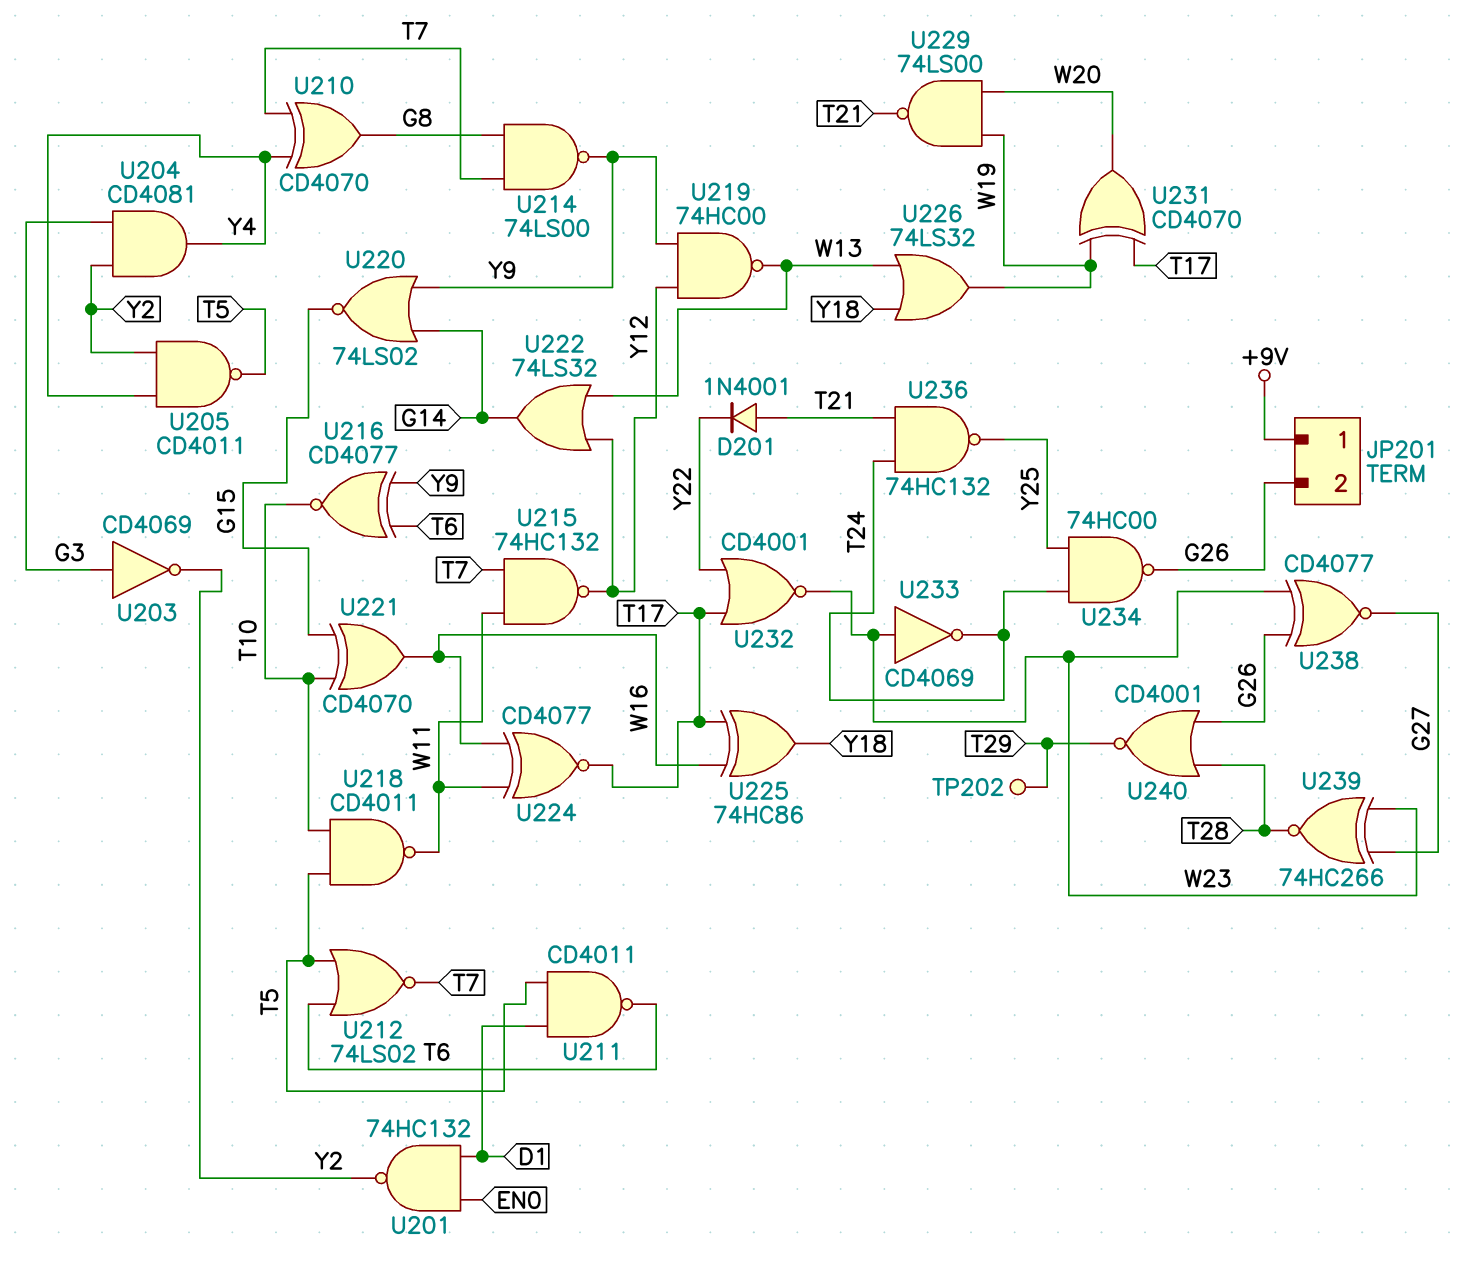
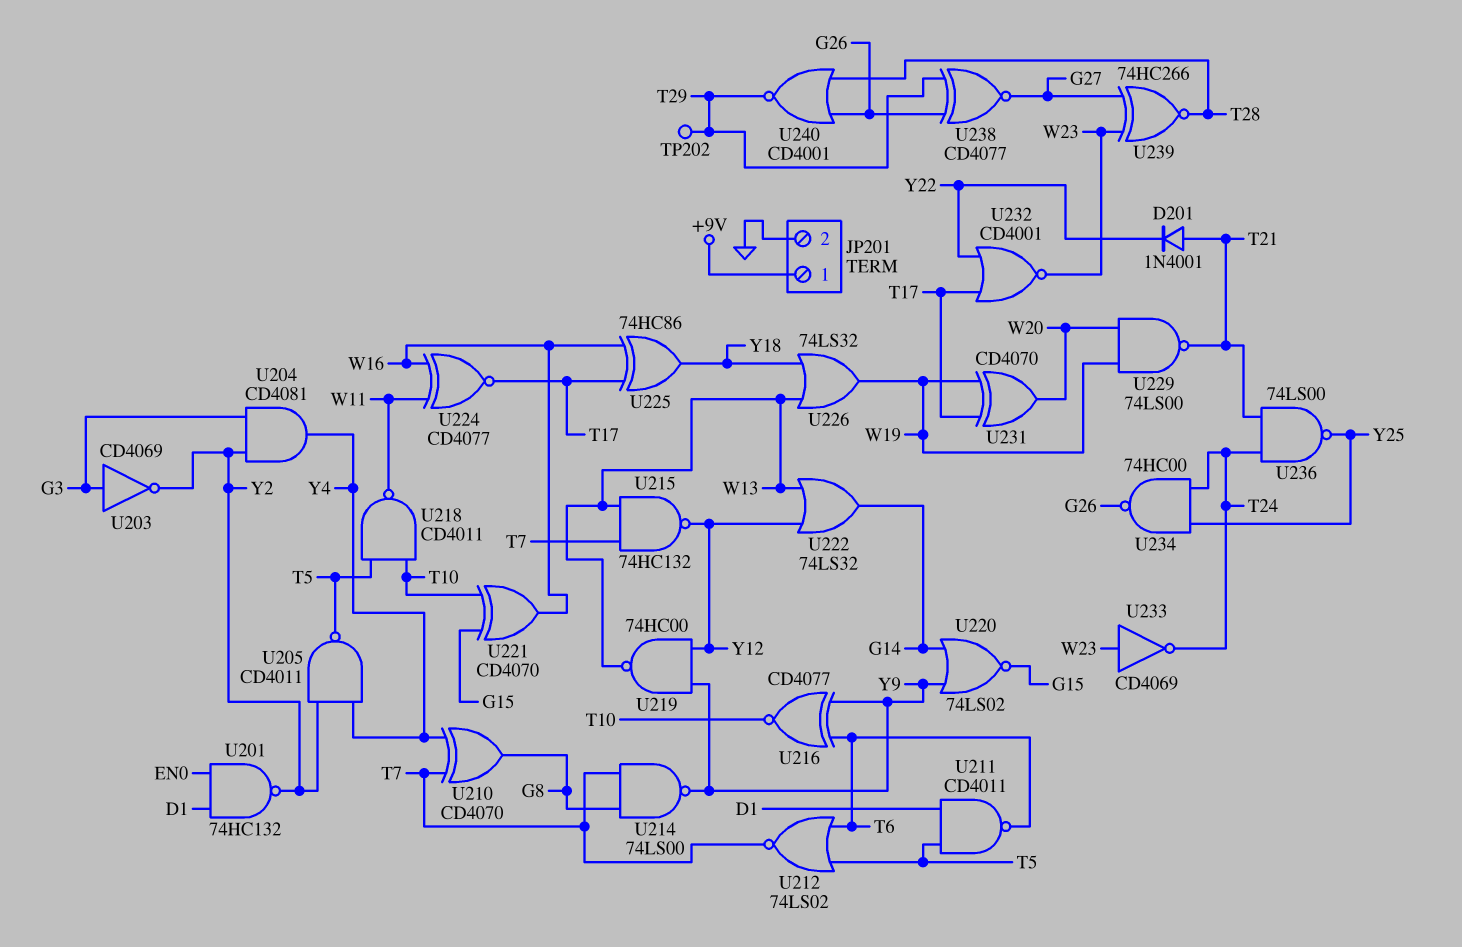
JP201 pin 2: G26 -> GND
U215: NAND 74HC132 (in T7, in W11, out Y12) -> NAND 74HC132 (in T7, in W13, out Y12)
U236: NAND 74HC132 (in T21, in T24, out Y25) -> NAND 74LS00 (in T21, in T24, out Y25)
U238: XNOR CD4077 (in G26, in W23, out G27) -> XNOR CD4077 (in G26, in T29, out G27)

